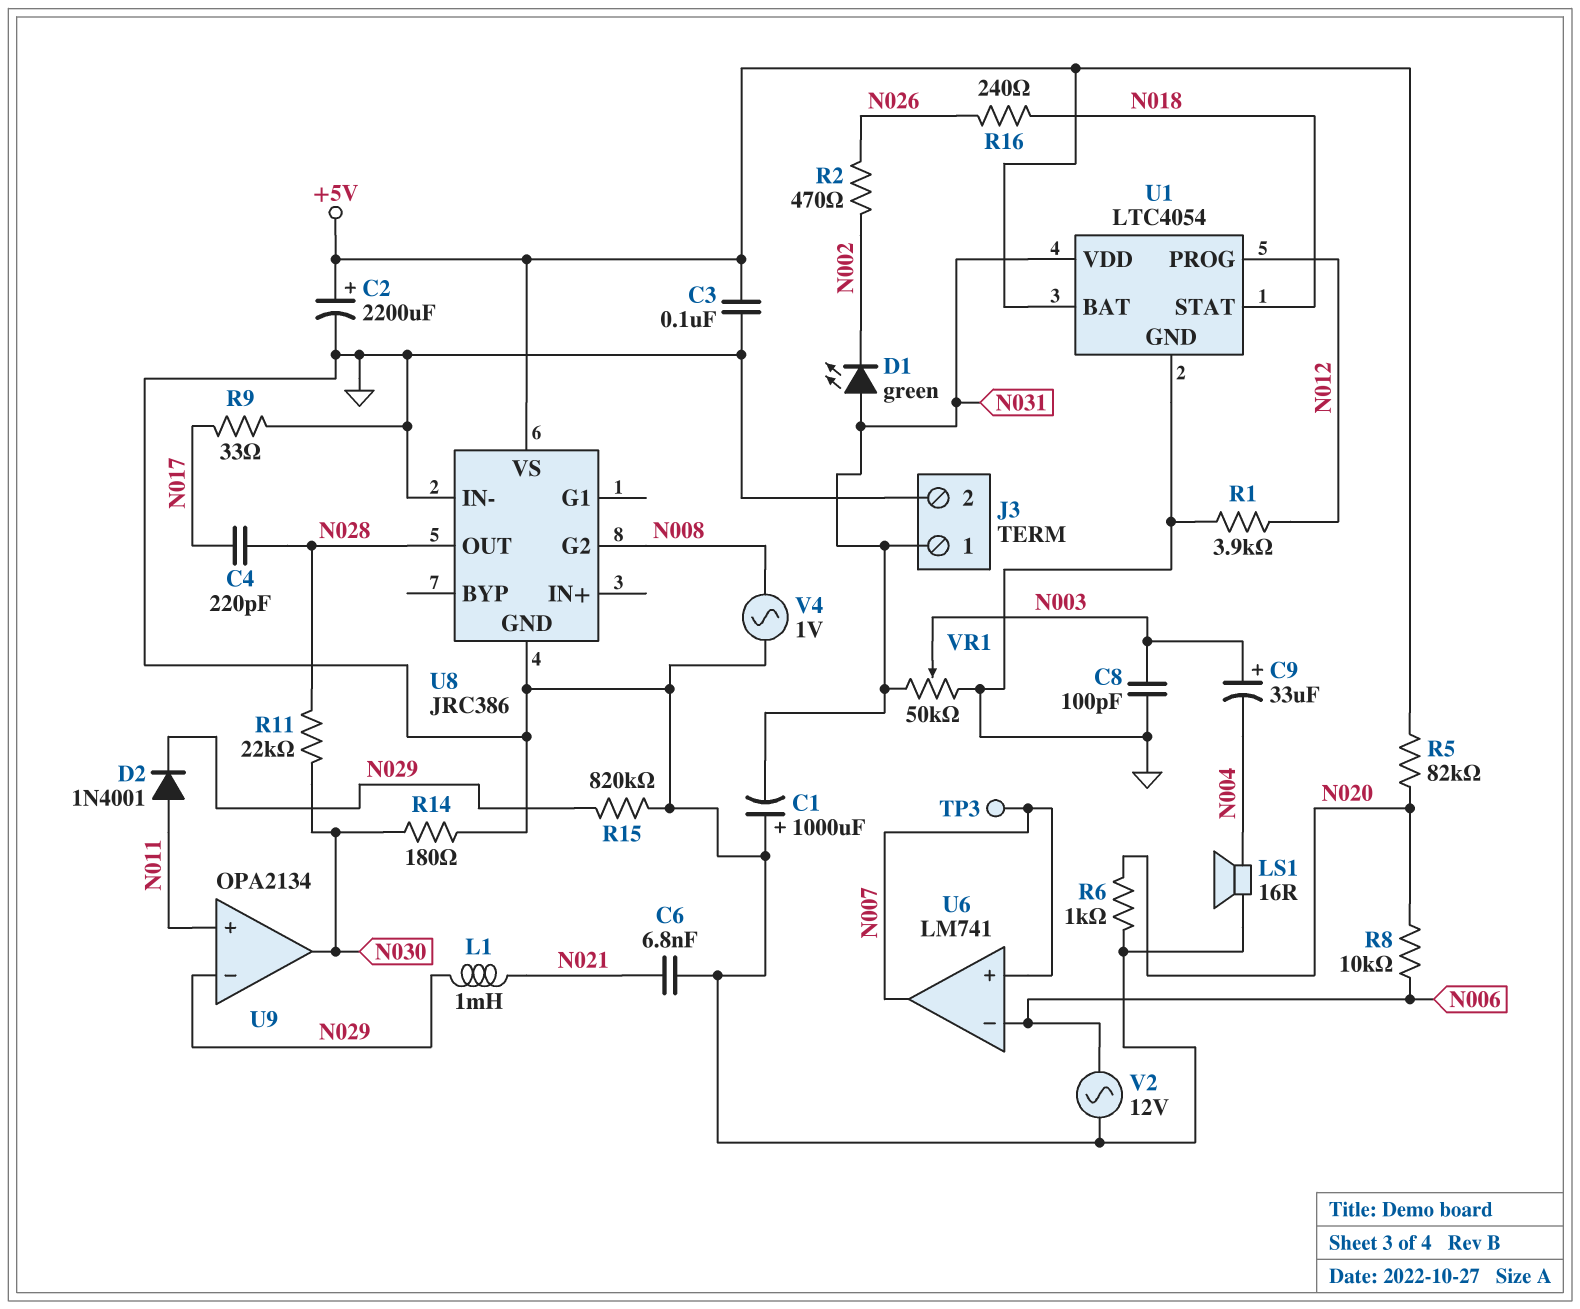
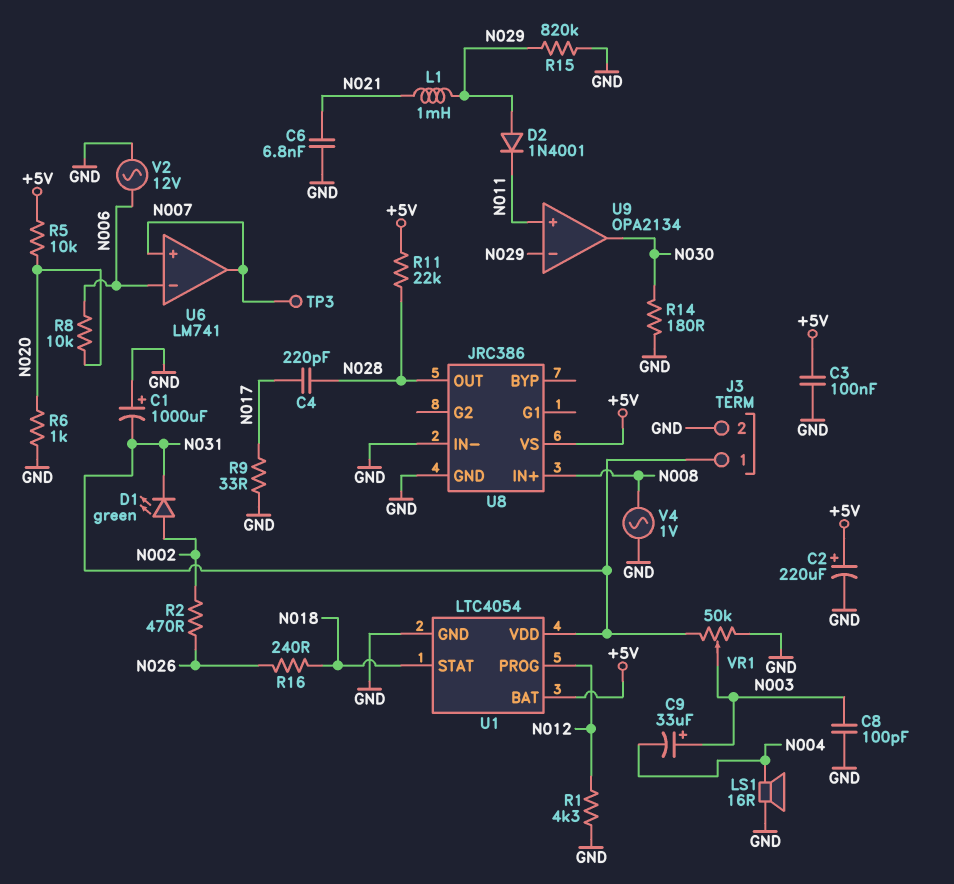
C2: 2200uF (plus +5V, minus GND) -> 220uF (plus +5V, minus GND)
D1: LED green (A N031, K N002) -> LED green (A N002, K N031)
D2: diode 1N4001 (A N011, K N029) -> diode 1N4001 (A N029, K N011)
R1: 3.9k (GND, N012) -> 4.3k (GND, N012)
R5: 82k (+5V, N020) -> 10k (+5V, N020)
R11: 22k (N028, N030) -> 22k (+5V, N028)
U8 pin G2: N008 -> none
U8 pin IN+: none -> N008

